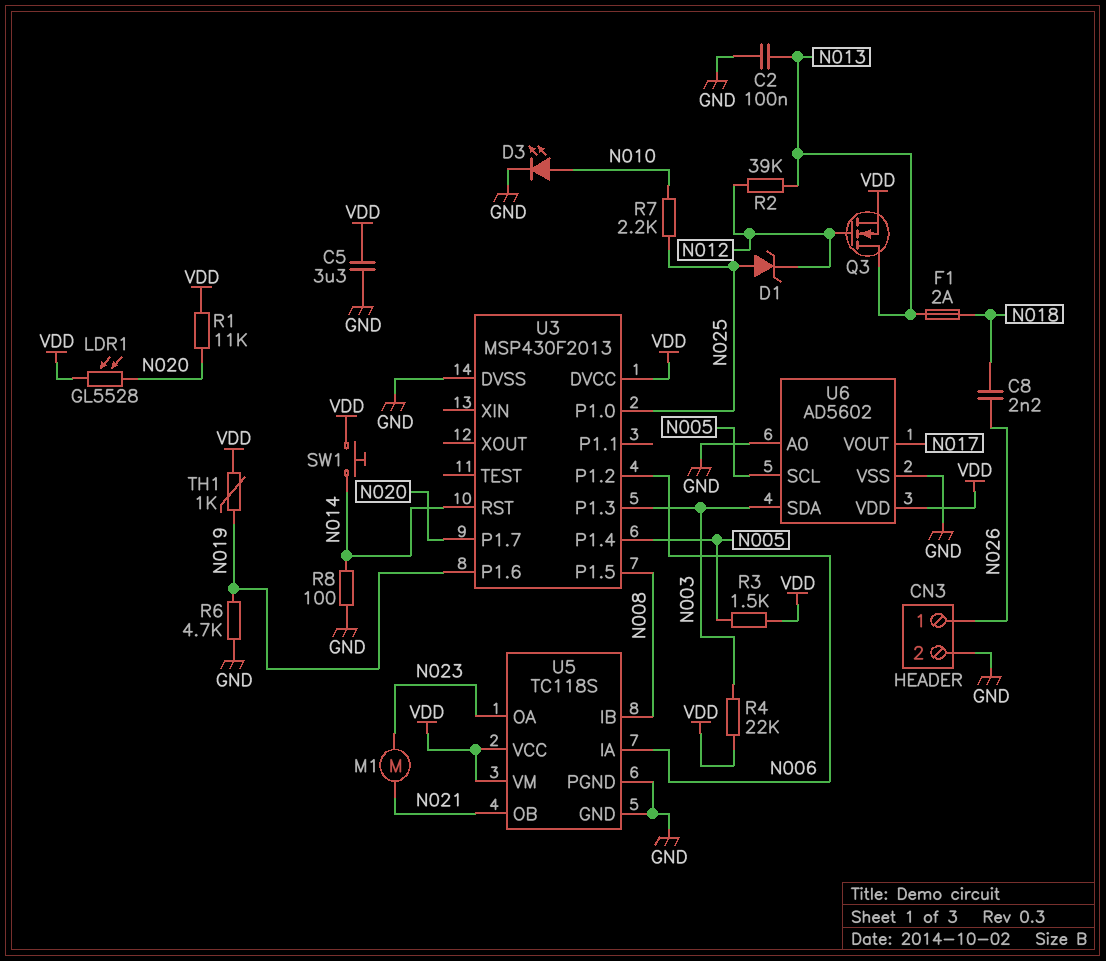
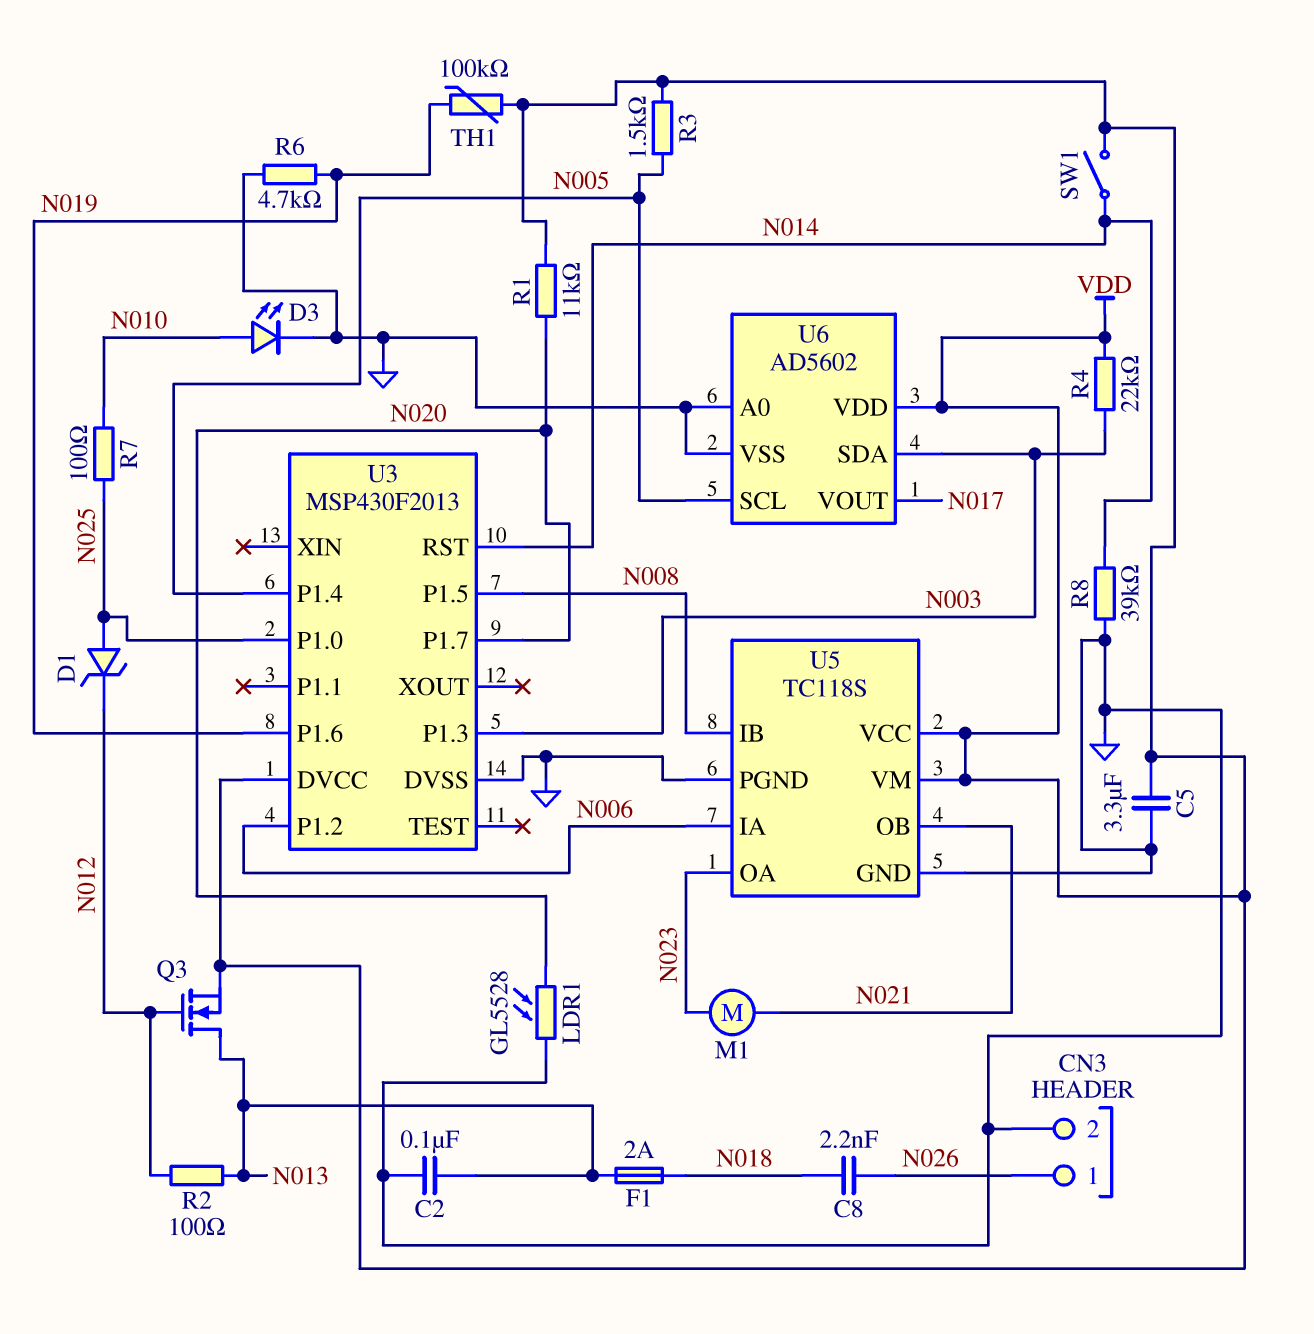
LDR1: GL5528 (N020, VDD) -> GL5528 (GND, N020)
R2: 39k (N012, N013) -> 100 (N012, N013)
R7: 2.2k (N010, N025) -> 100 (N010, N025)
R8: 100 (GND, N014) -> 39k (GND, N014)
SW1: button (N014, VDD) -> switch (N014, VDD)
TH1: 1k (N019, VDD) -> 100k (N019, VDD)

